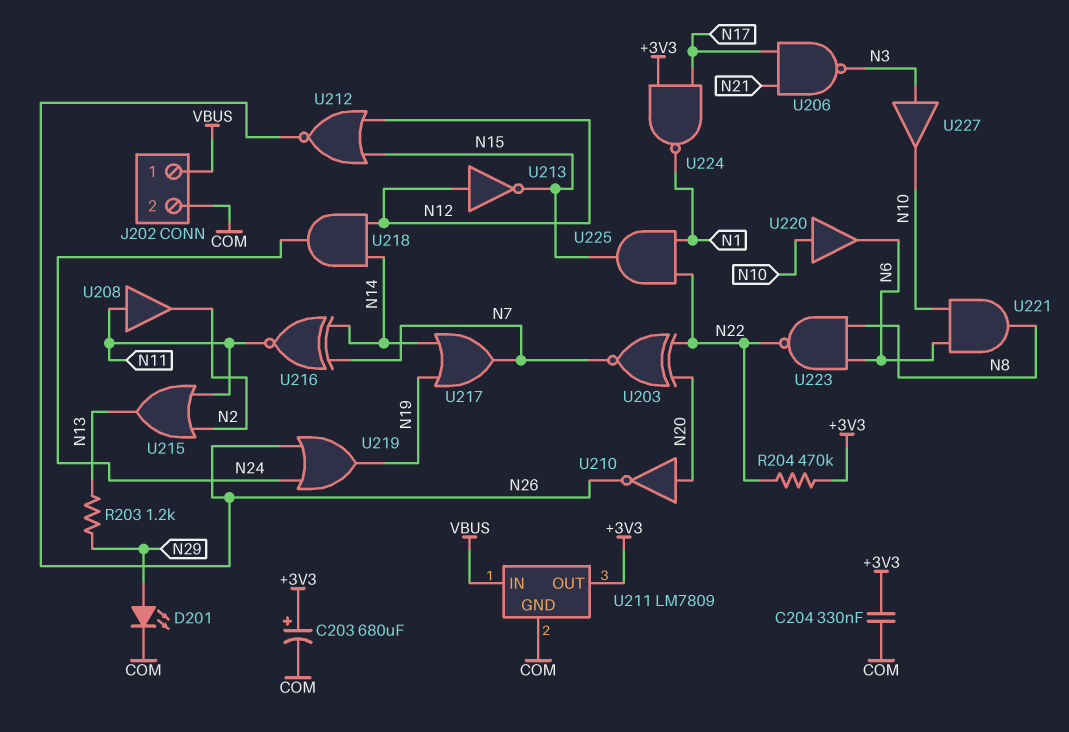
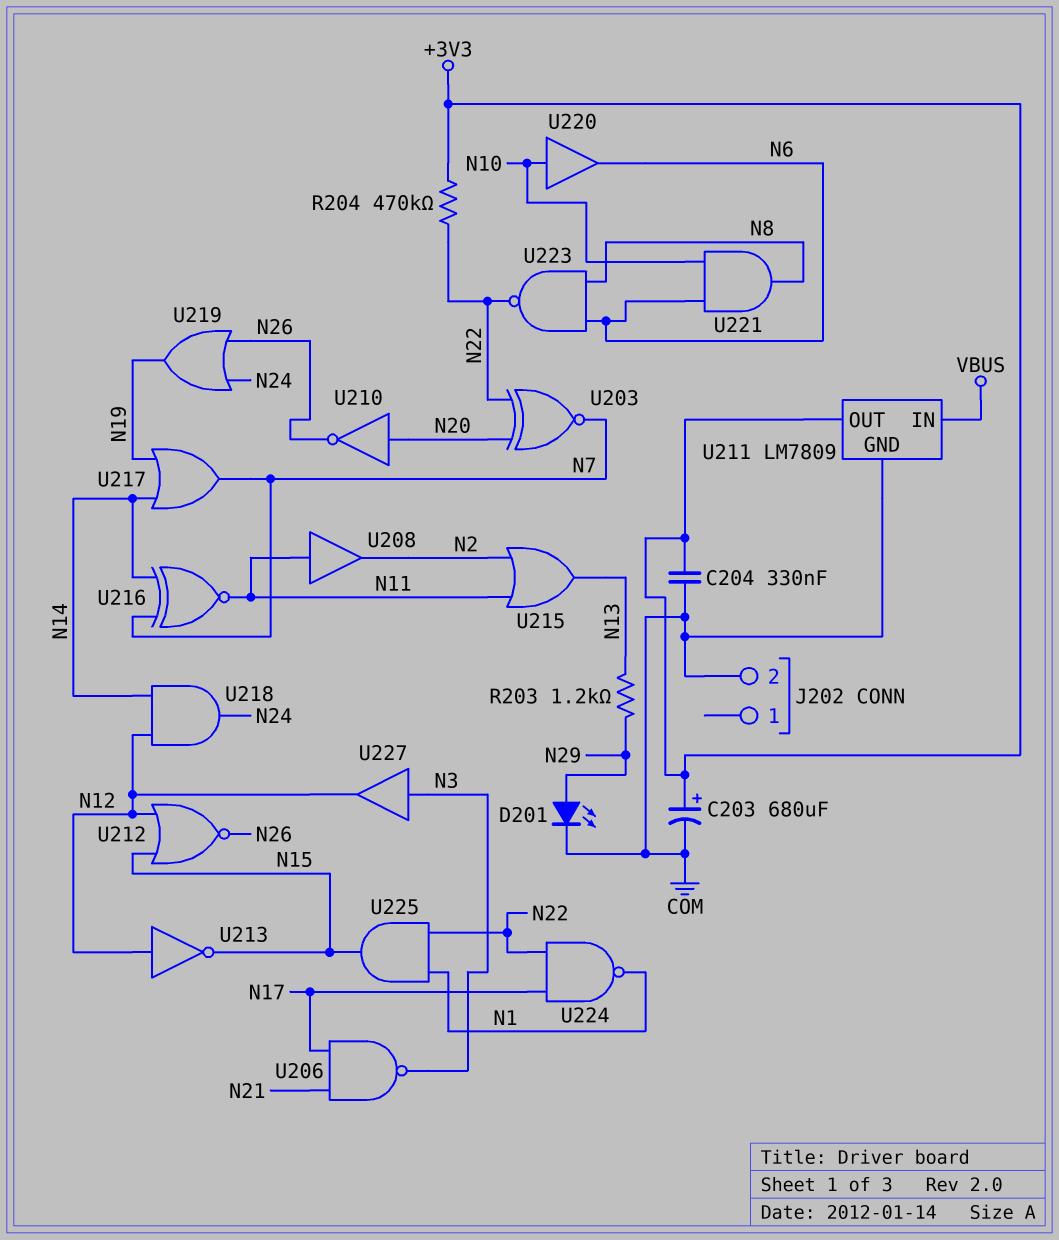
J202 pin 1: VBUS -> none
U224: NAND (in +3V3, in N17, out N1) -> NAND (in N17, in N22, out N1)
U227: buffer (in N3, out N10) -> buffer (in N3, out N12)

